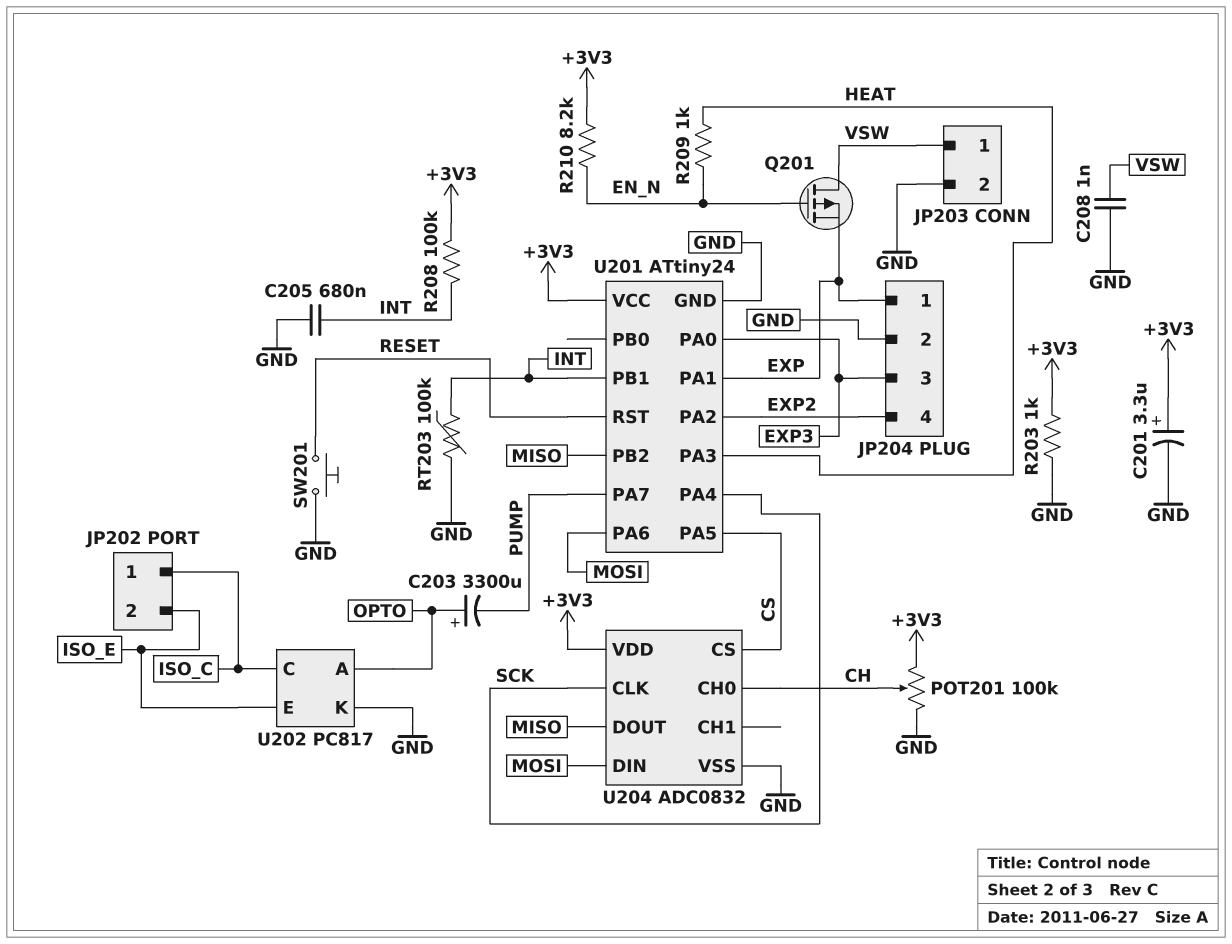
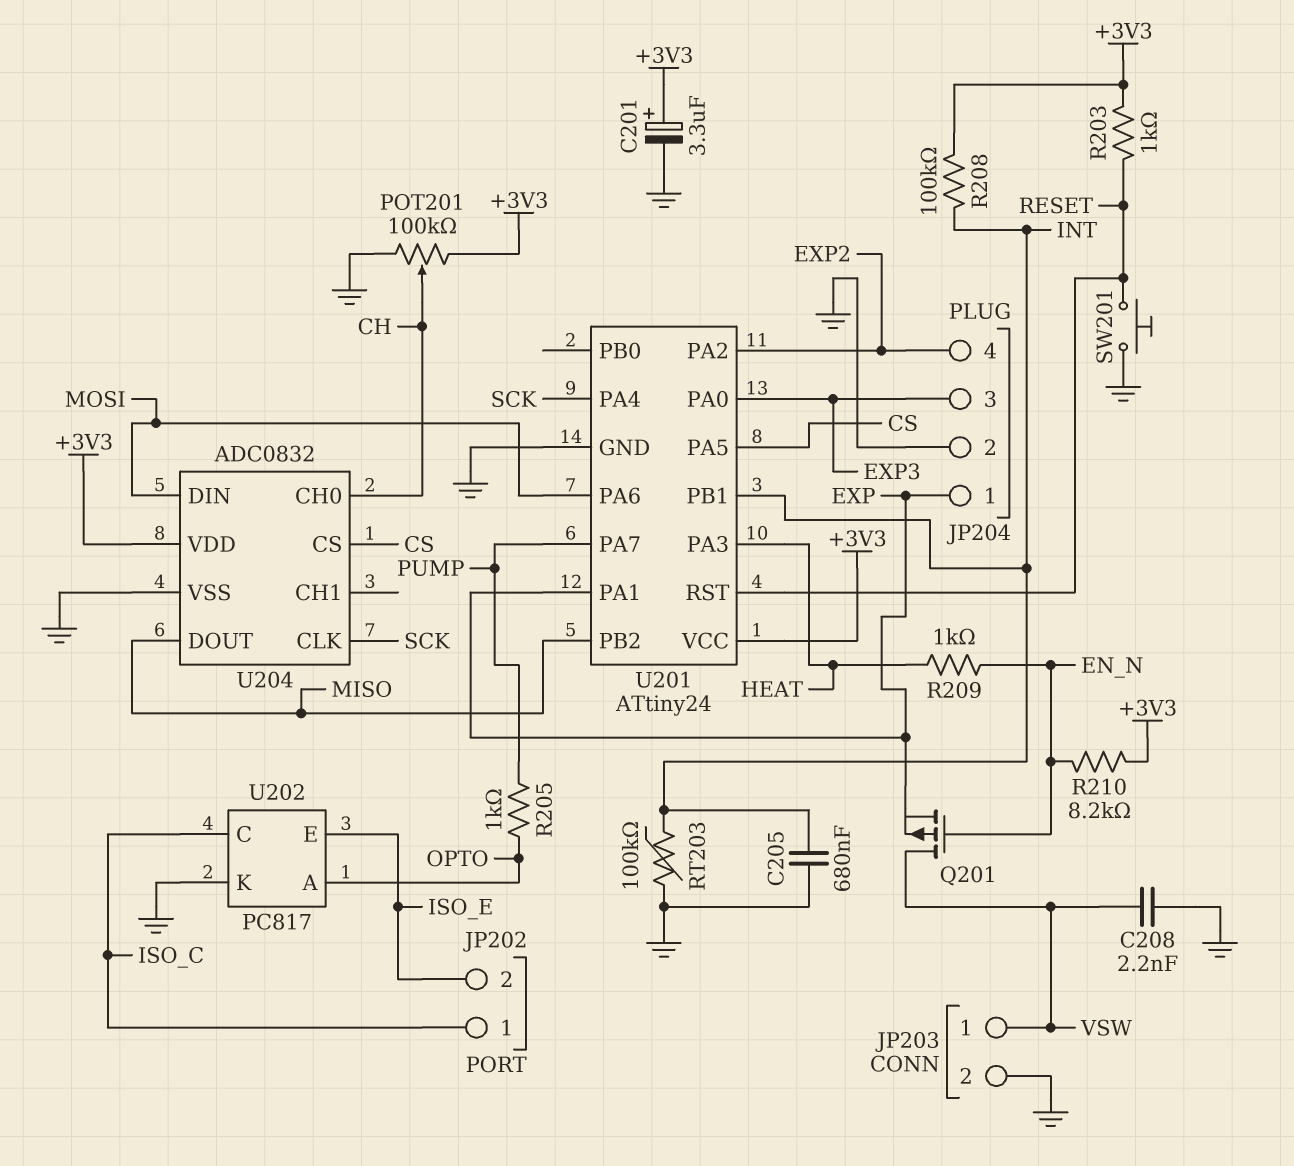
C203: 3300uF (plus OPTO, minus PUMP) -> none
C208: 1nF (GND, VSW) -> 2.2nF (GND, VSW)
R203: 1k (+3V3, GND) -> 1k (+3V3, RESET)
R205: none -> 1k (OPTO, PUMP)

